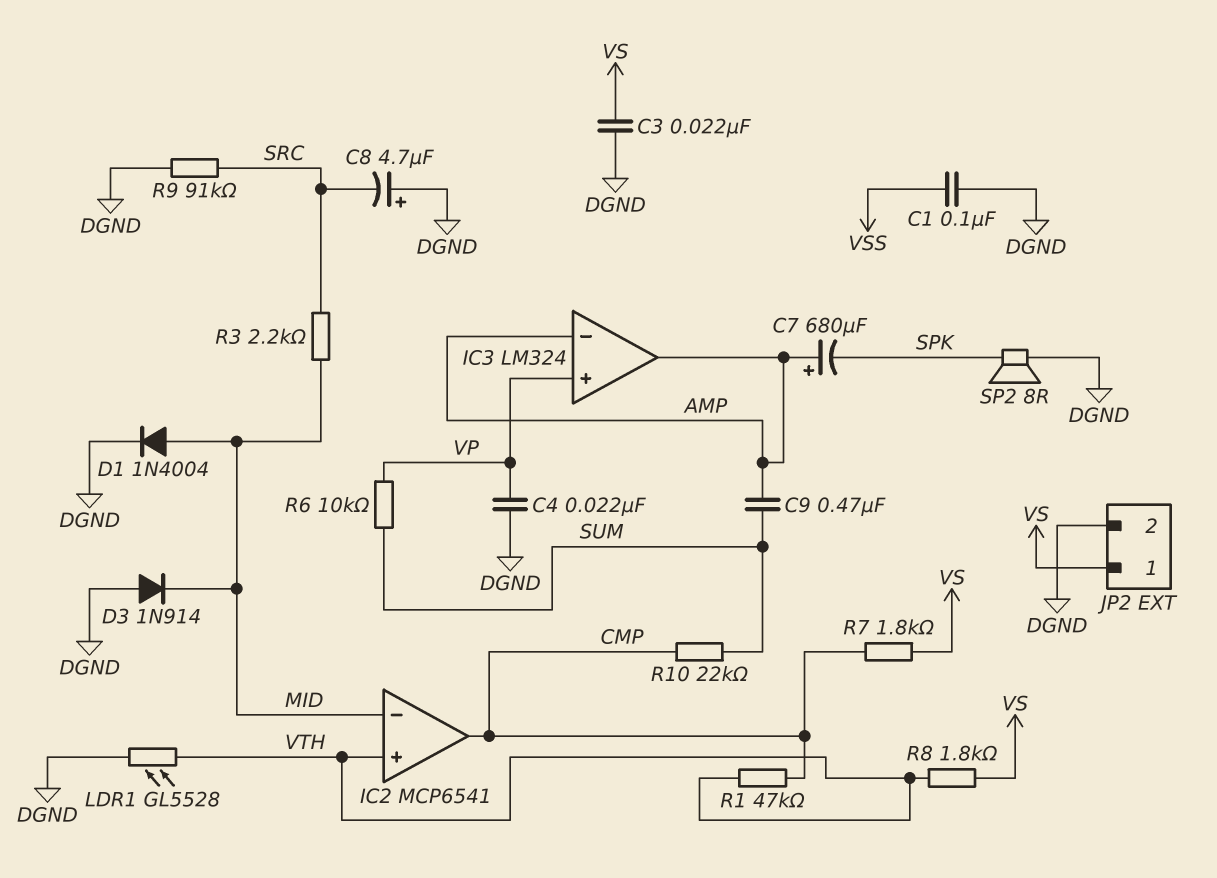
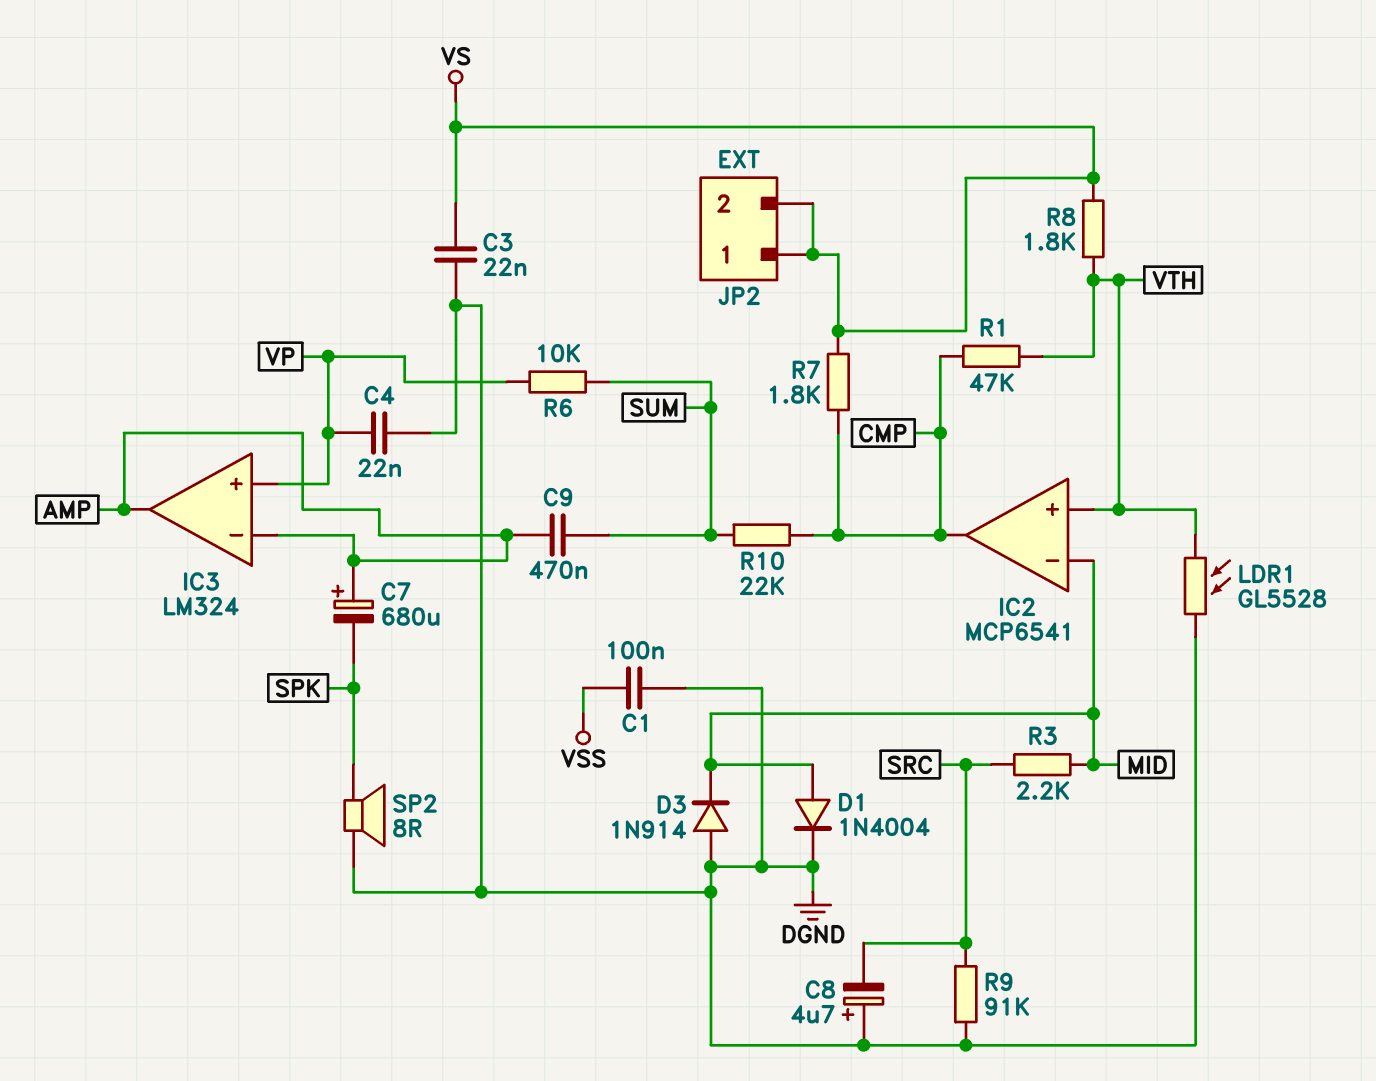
JP2 pin 2: DGND -> VS

